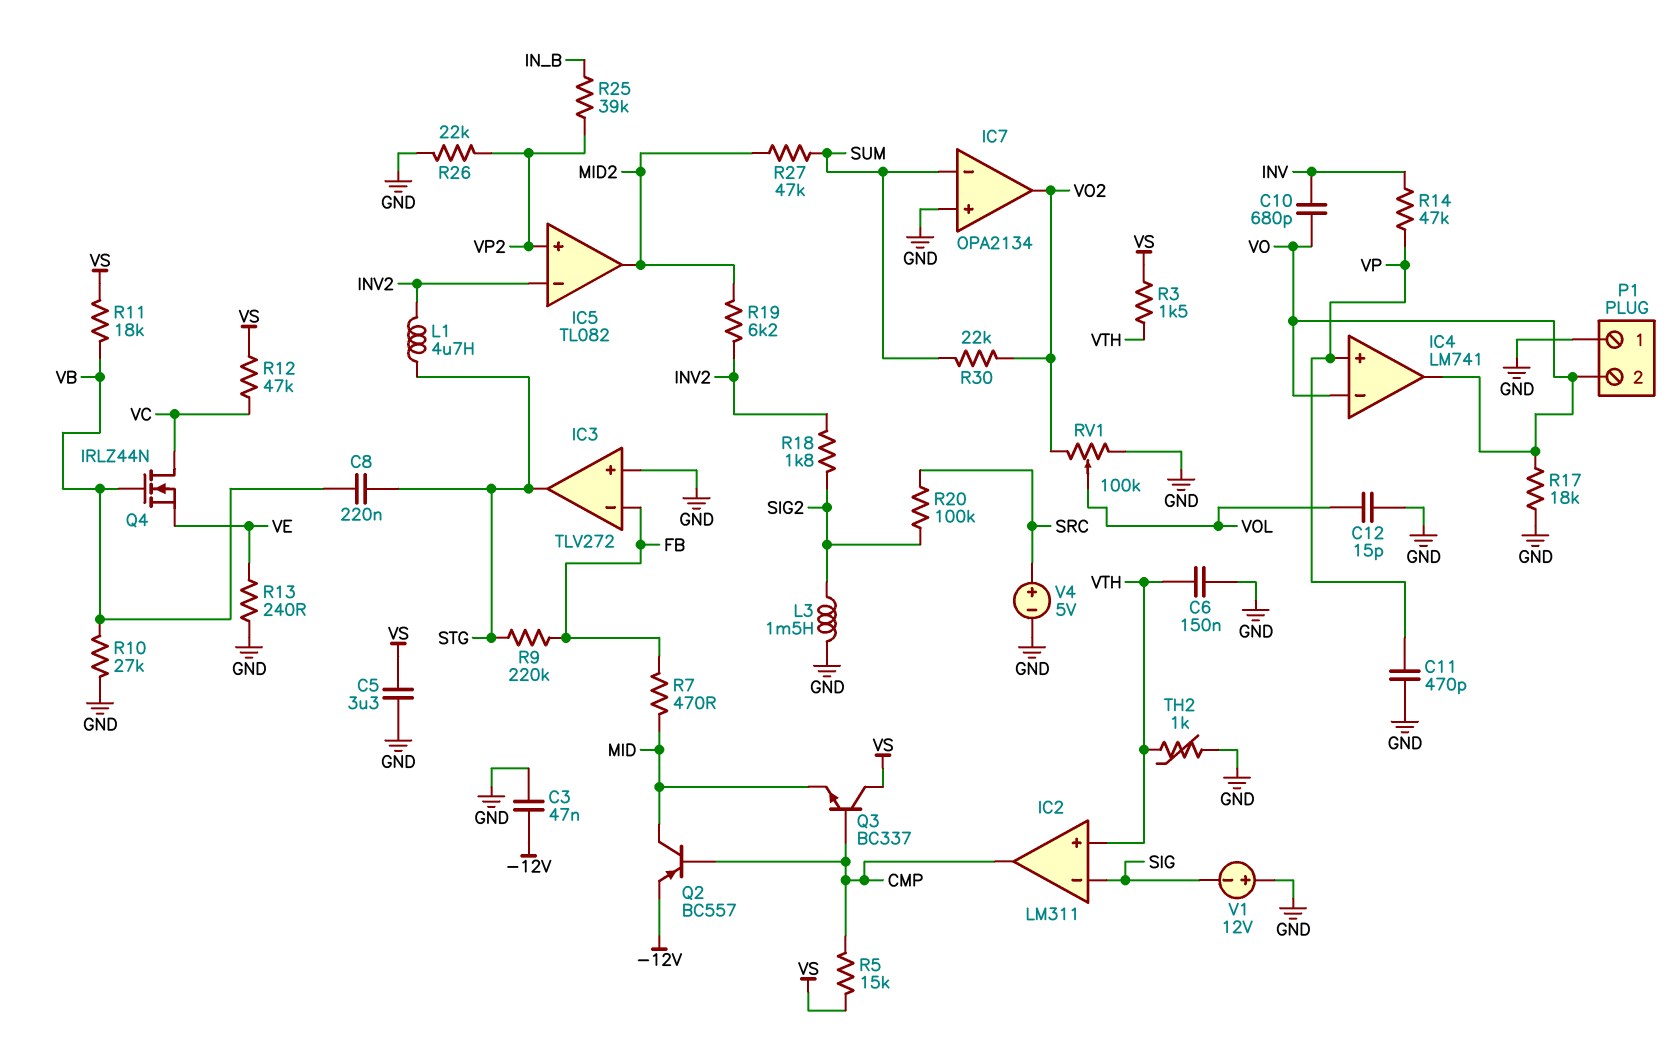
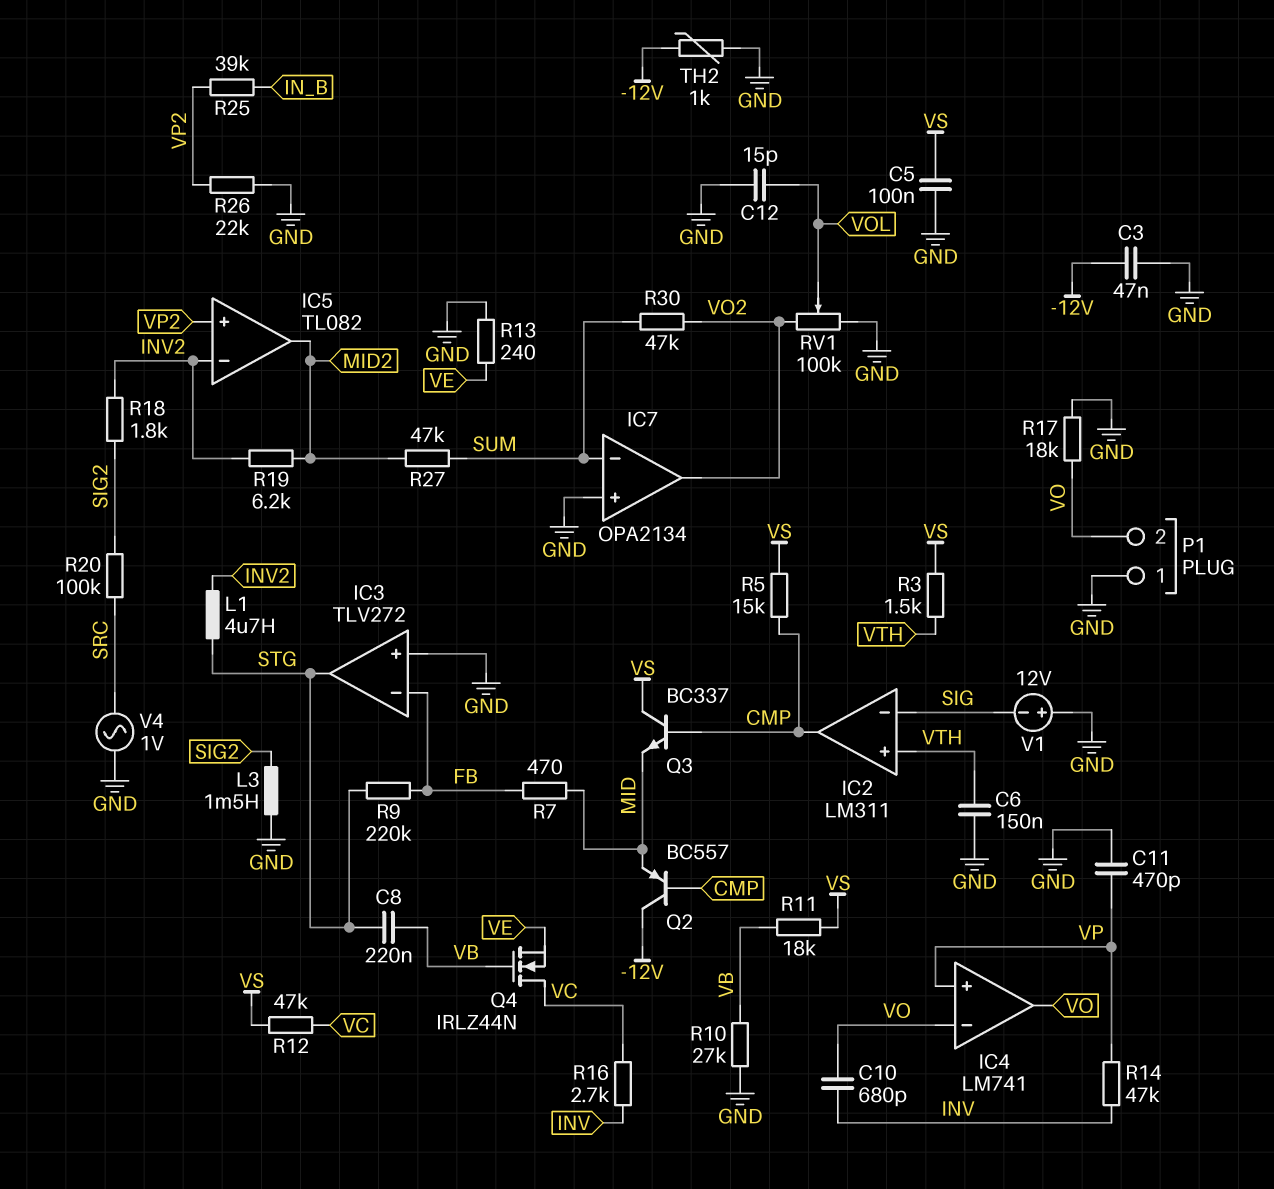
C5: 3.3uF (GND, VS) -> 100nF (GND, VS)
Q2: PNP BC557 (B CMP, C MID, E -12V) -> PNP BC557 (B CMP, C -12V, E MID)
R16: none -> 2.7k (INV, VC)
R30: 22k (SUM, VO2) -> 47k (SUM, VO2)
TH2: 1k (GND, VTH) -> 1k (-12V, GND)
V4: 5V (plus SRC, minus GND) -> AC 1V (GND, SRC)

